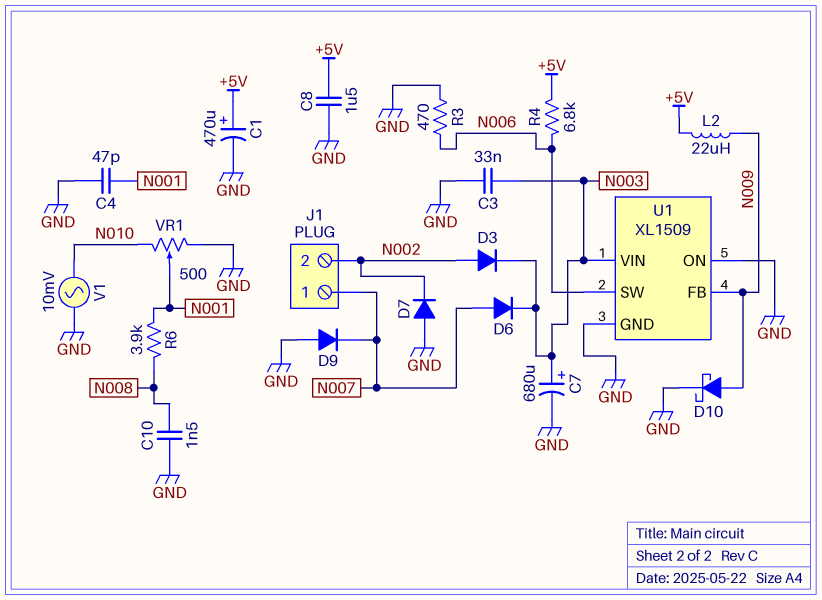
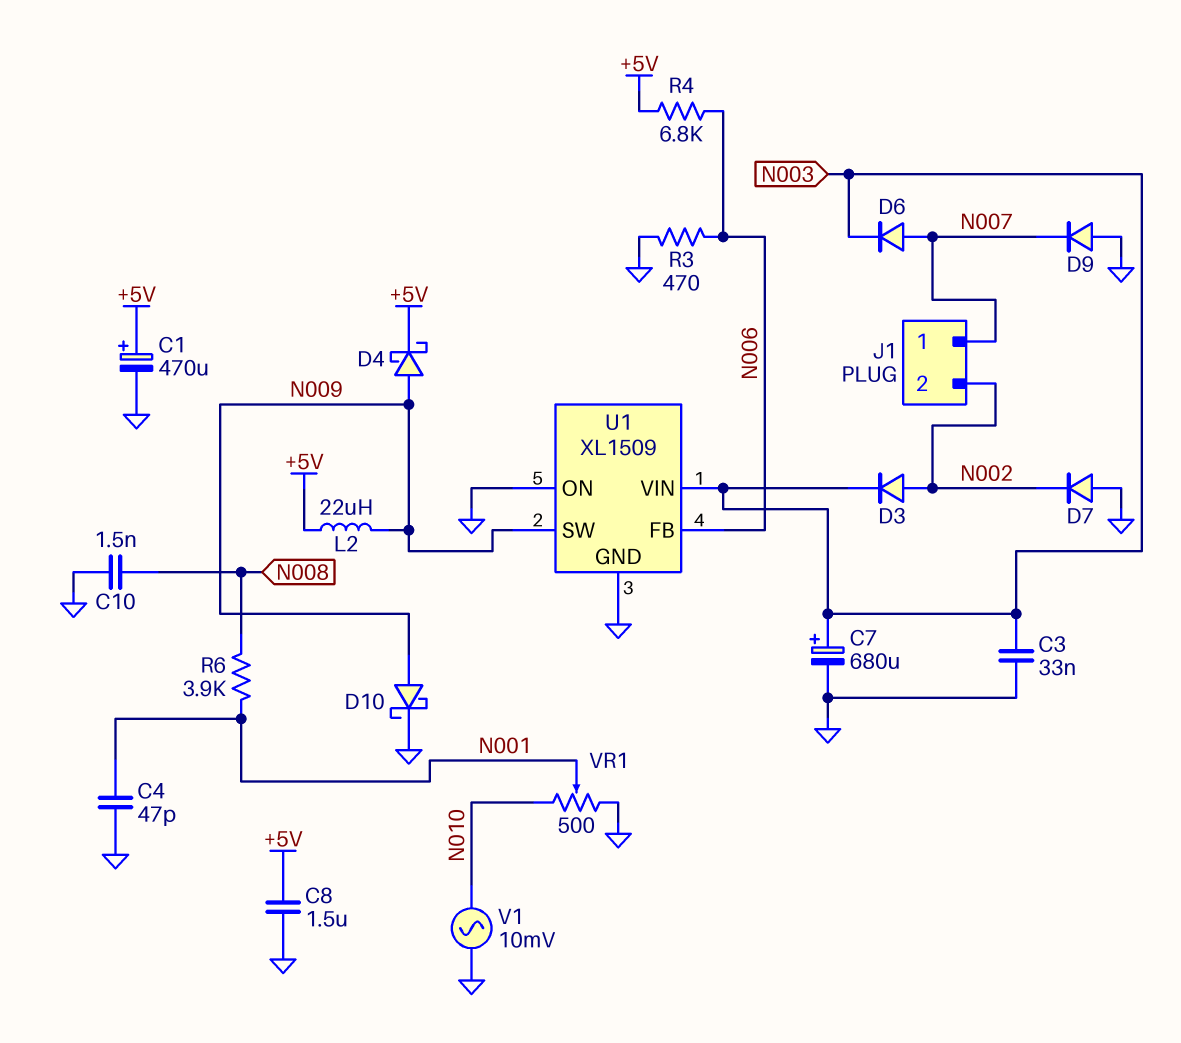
D4: none -> schottky (A N009, K +5V)
U1 pin FB: N009 -> N006
U1 pin SW: N006 -> N009

